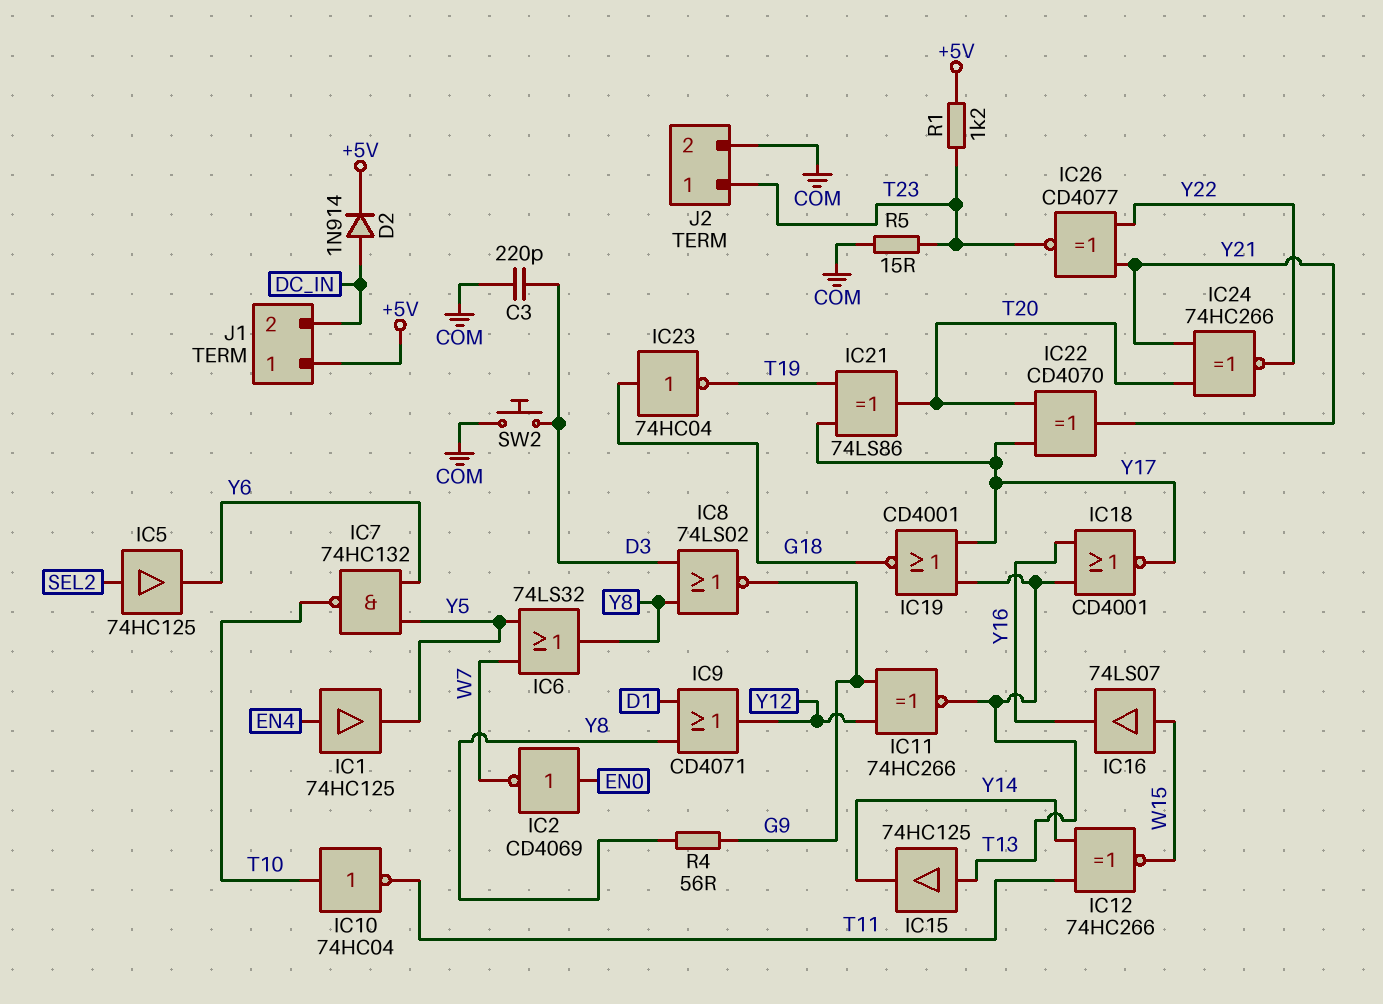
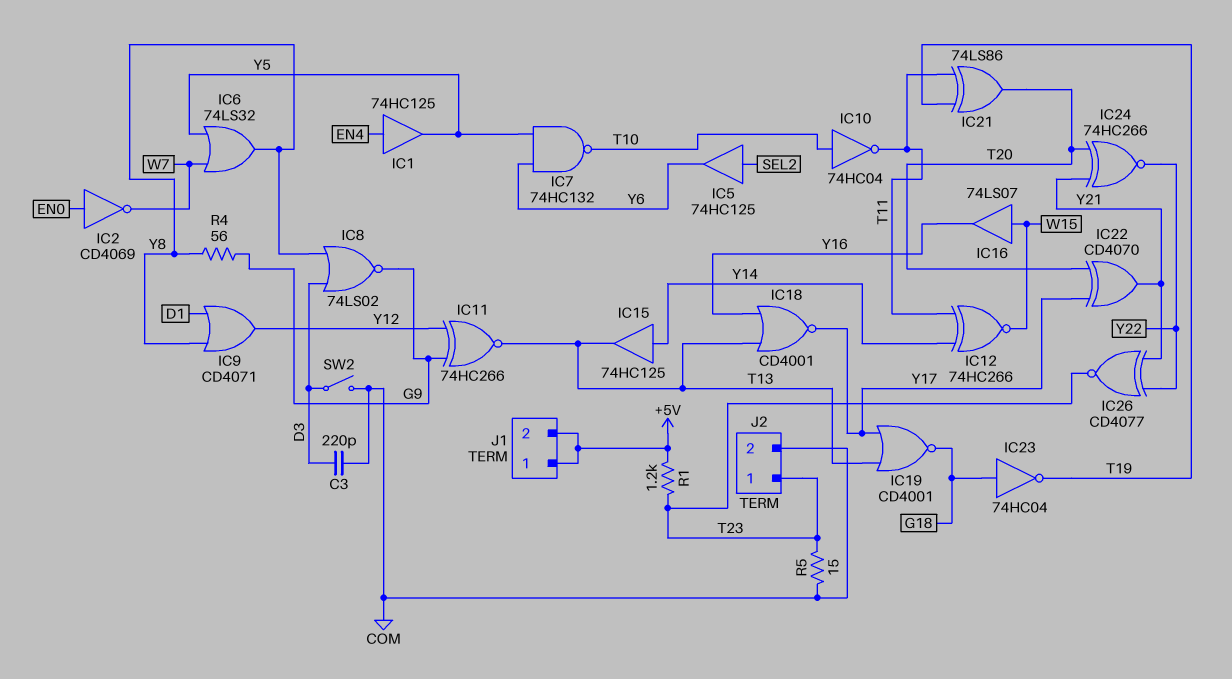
D2: diode 1N914 (A DC_IN, K +5V) -> none
IC15: buffer 74HC125 (in T13, out Y14) -> buffer 74HC125 (in Y14, out T13)
IC21: XOR 74LS86 (in T19, in Y17, out T20) -> XOR 74LS86 (in T11, in T19, out T20)
J1 pin 2: DC_IN -> +5V
SW2: button (COM, D3) -> switch (COM, D3)

